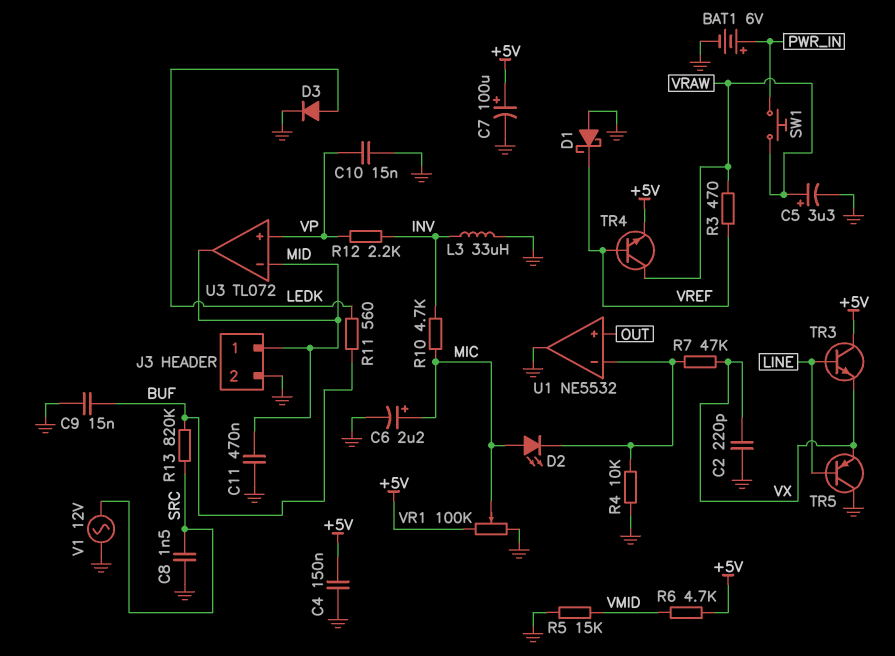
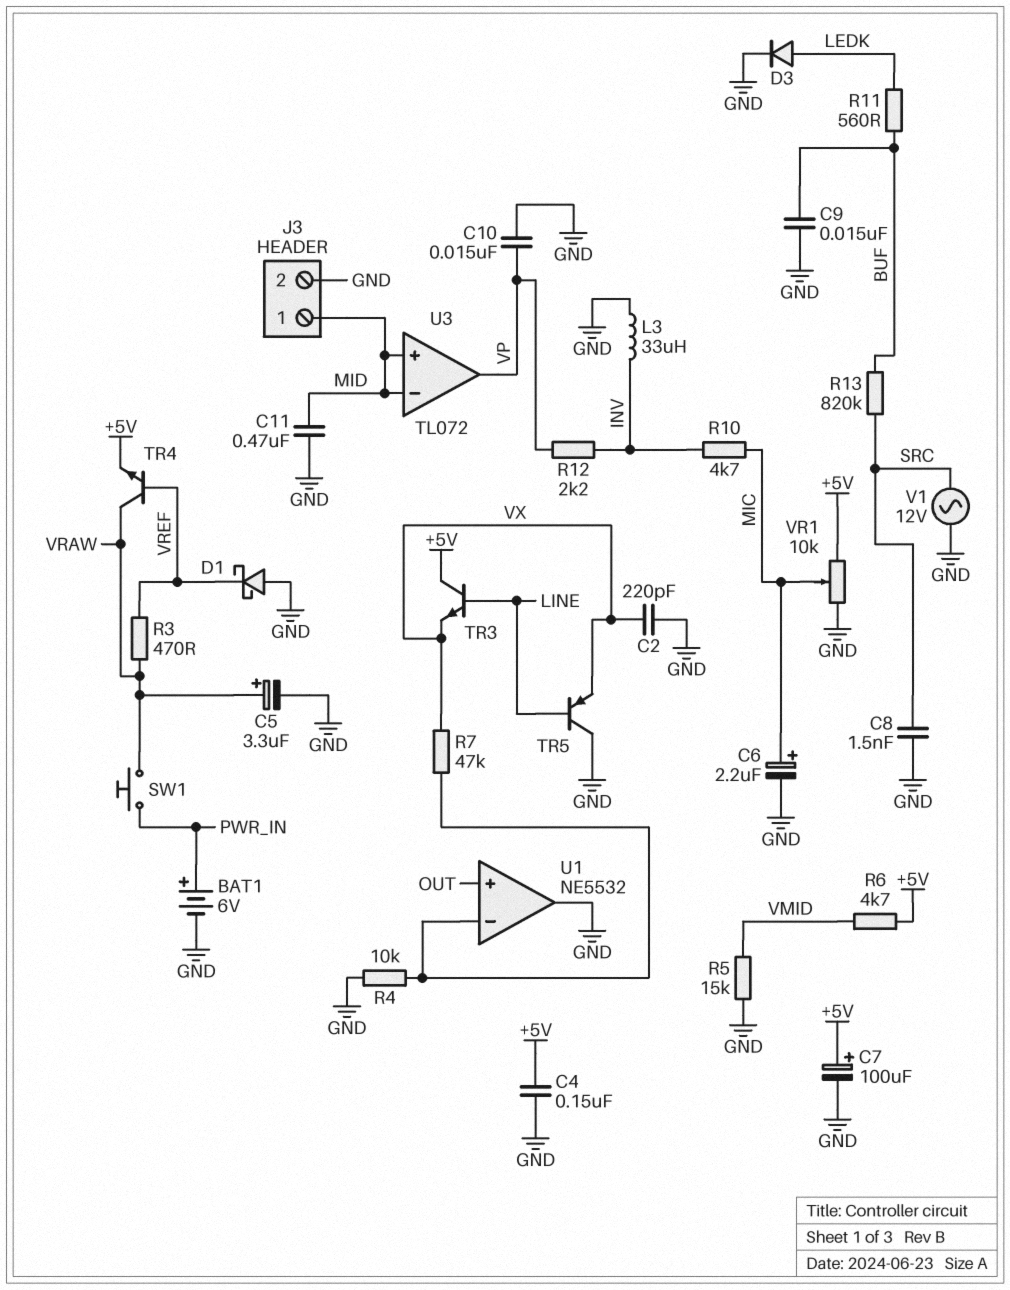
D2: LED (A MIC, K U1/in-) -> none
U3 pin in+: VP -> MID
U3 pin out: MID -> VP
VR1: 100k (+5V, GND, wiper MIC) -> 10k (+5V, GND, wiper MIC)

